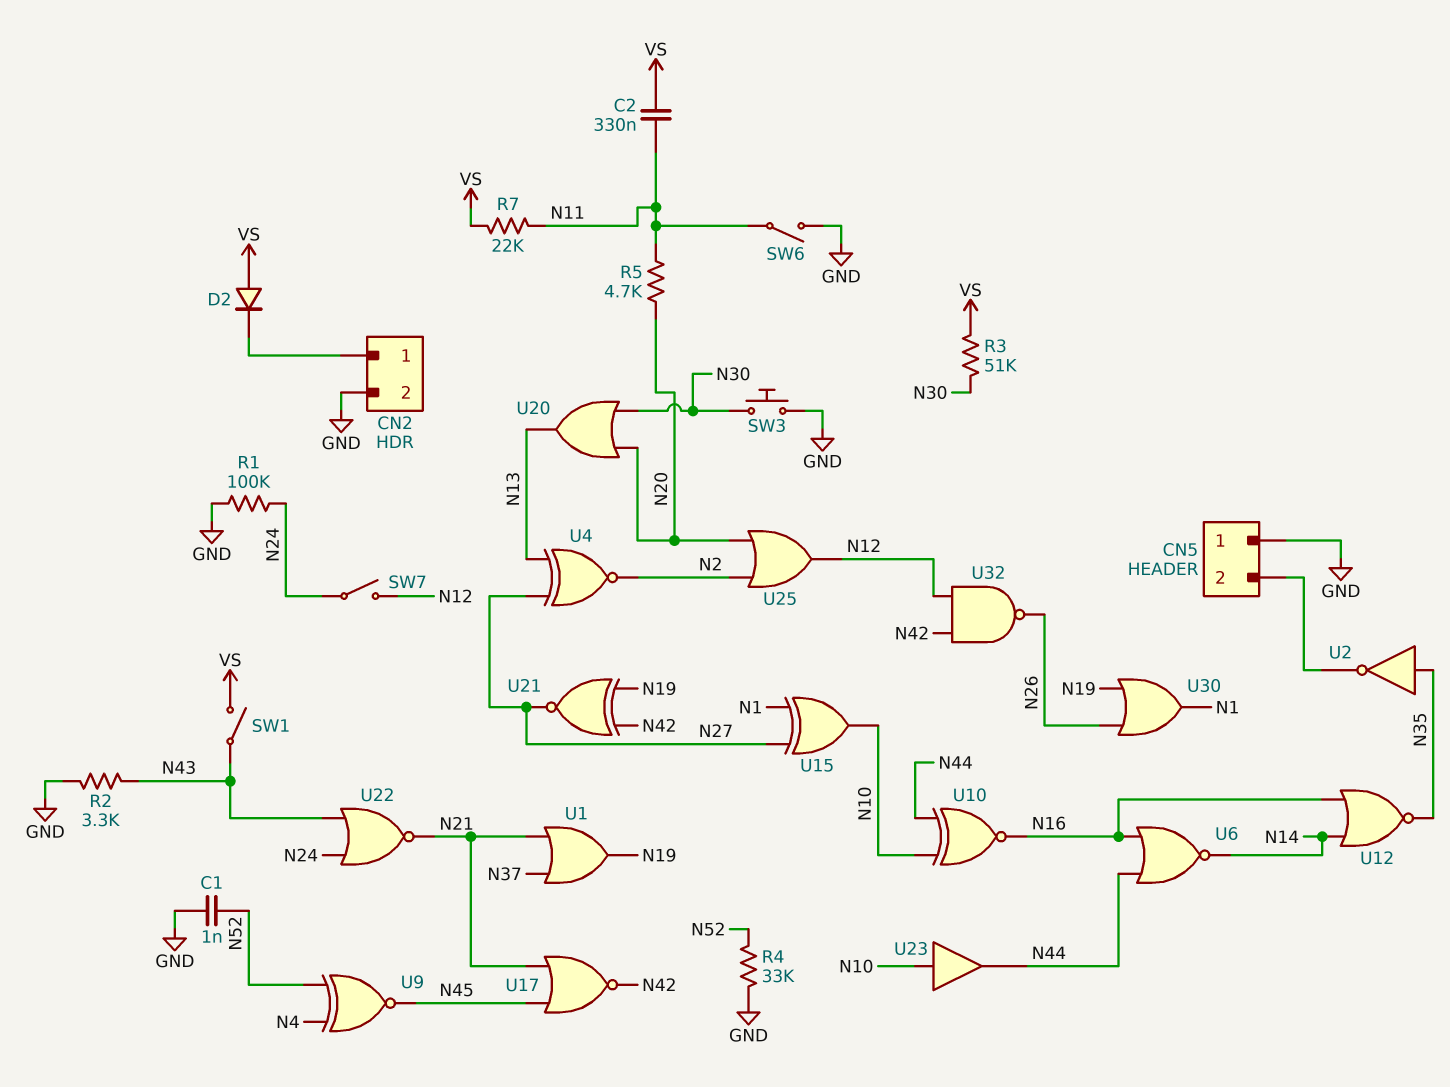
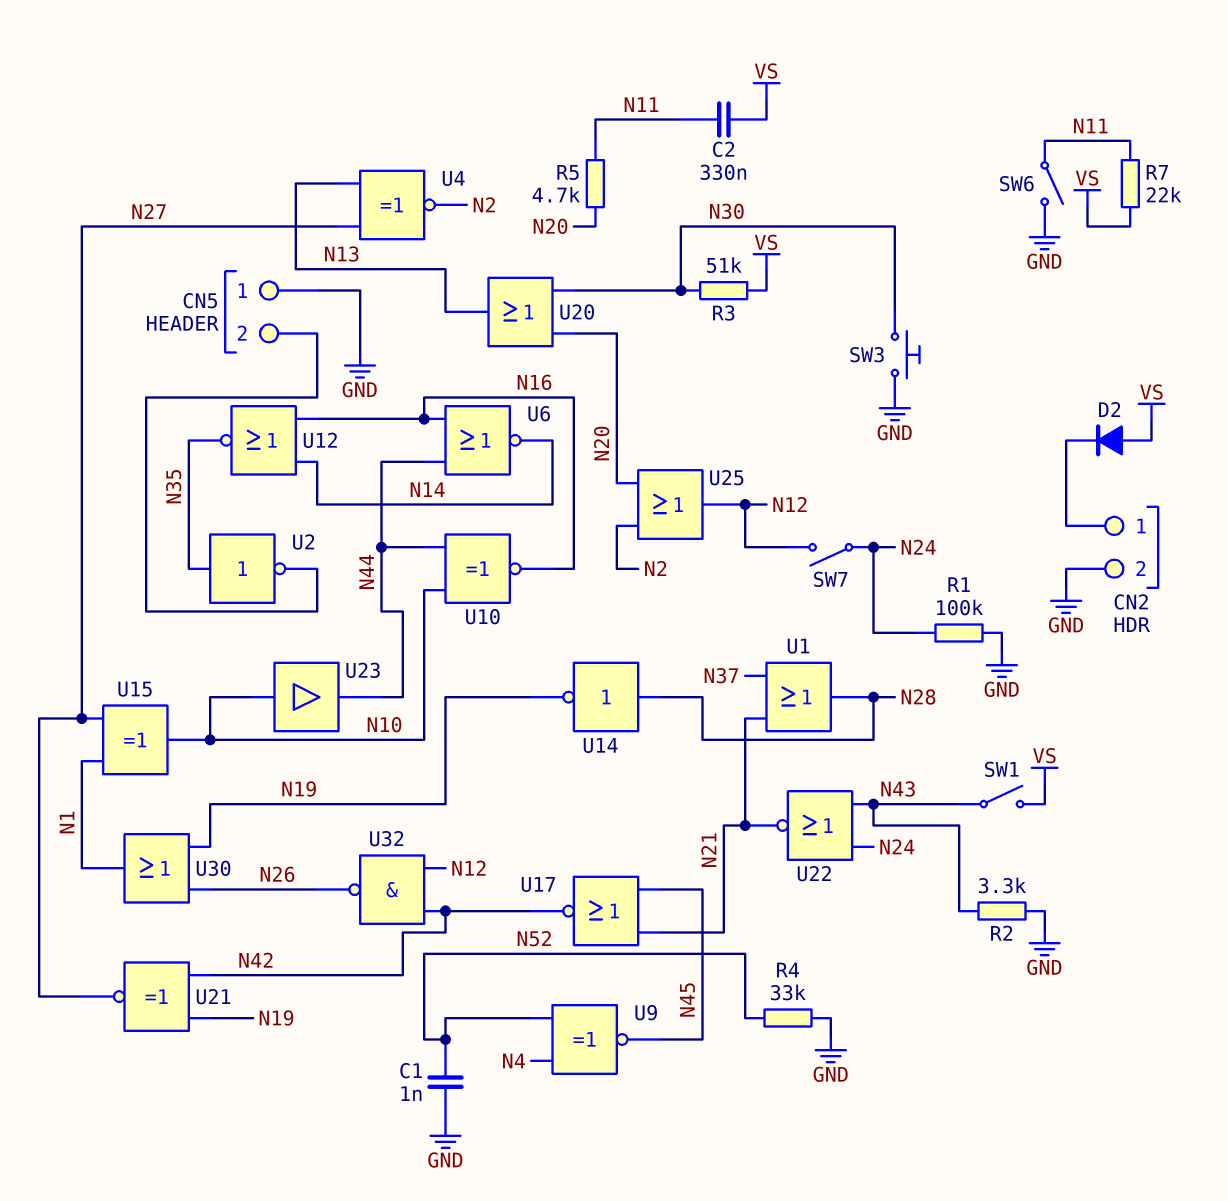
U1: OR (in N21, in N37, out N19) -> OR (in N21, in N37, out N28)
U14: none -> NOT (in N28, out N19)

